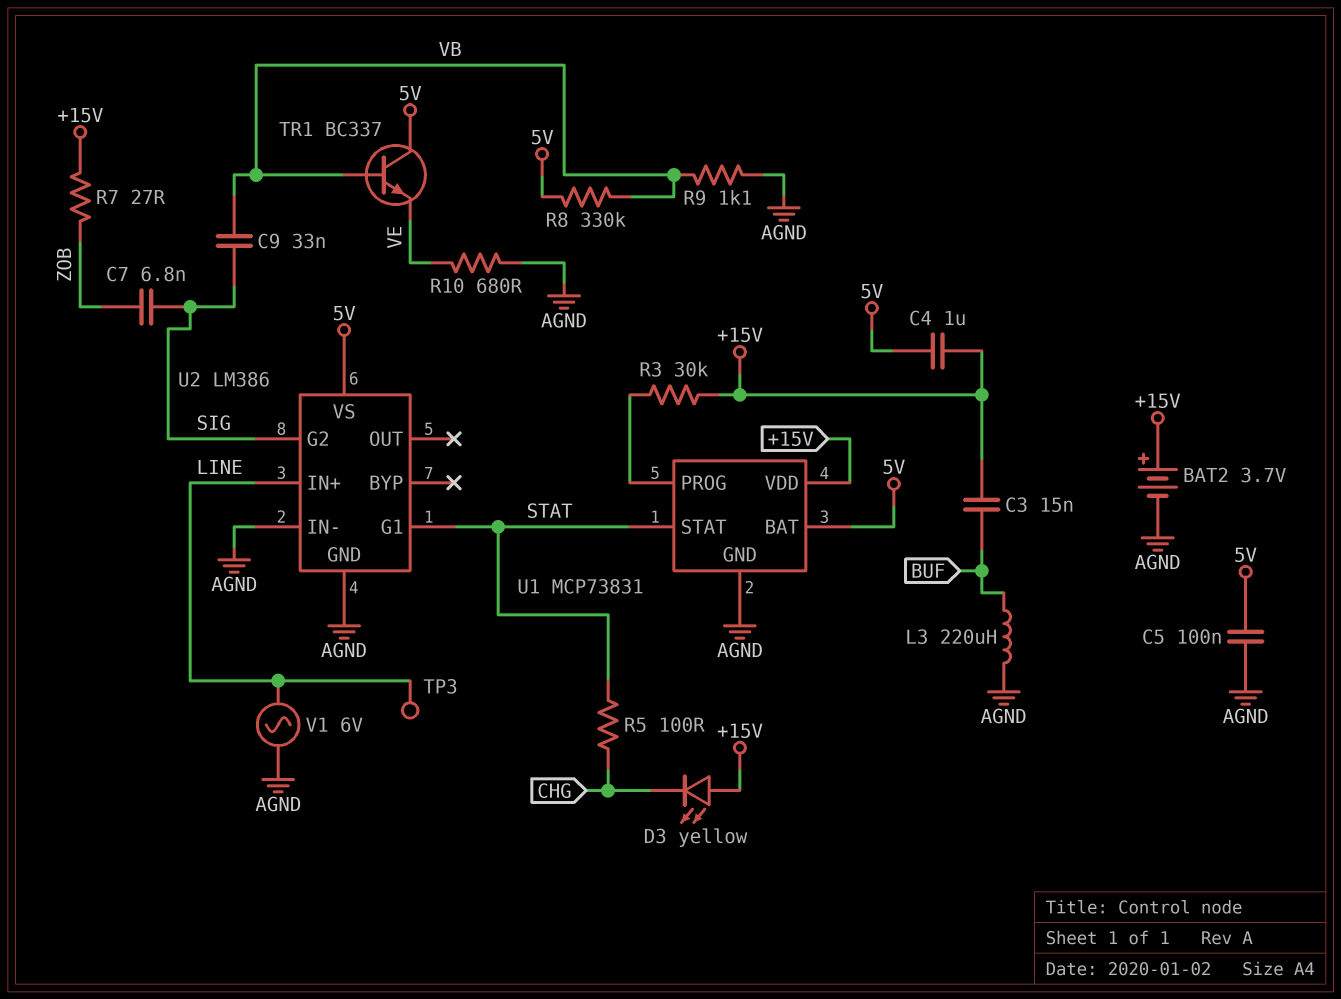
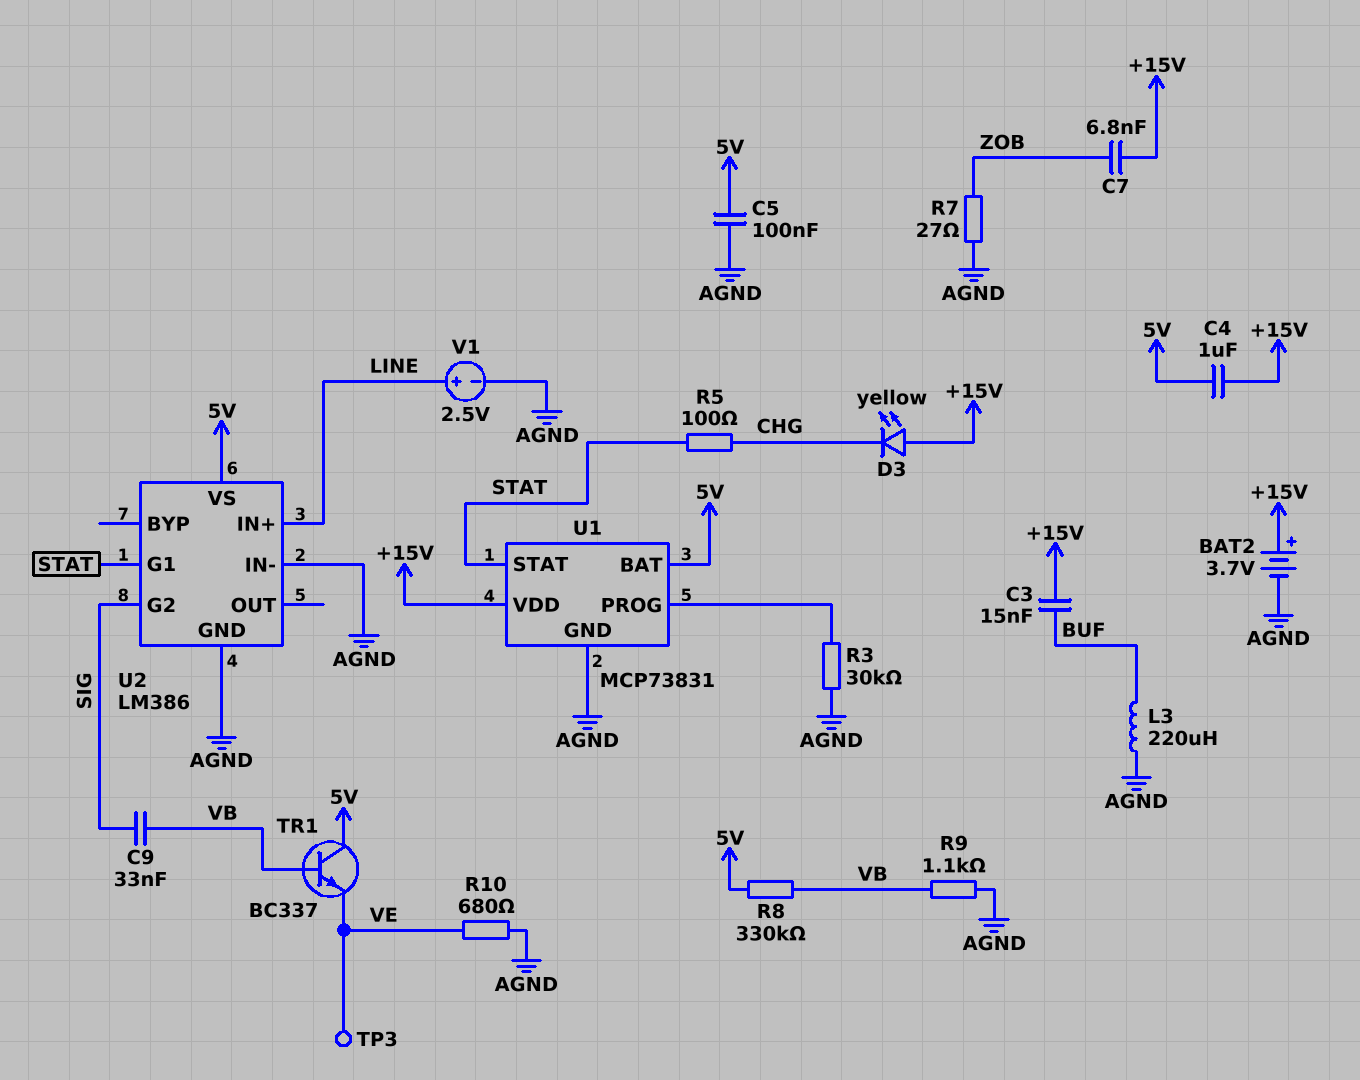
C7: 6.8nF (SIG, ZOB) -> 6.8nF (+15V, ZOB)
R3: 30k (+15V, U1/PROG) -> 30k (AGND, U1/PROG)
R7: 27 (+15V, ZOB) -> 27 (AGND, ZOB)
TP3: test point (LINE) -> test point (VE)
V1: AC 6V (AGND, LINE) -> 2.5V (plus LINE, minus AGND)

